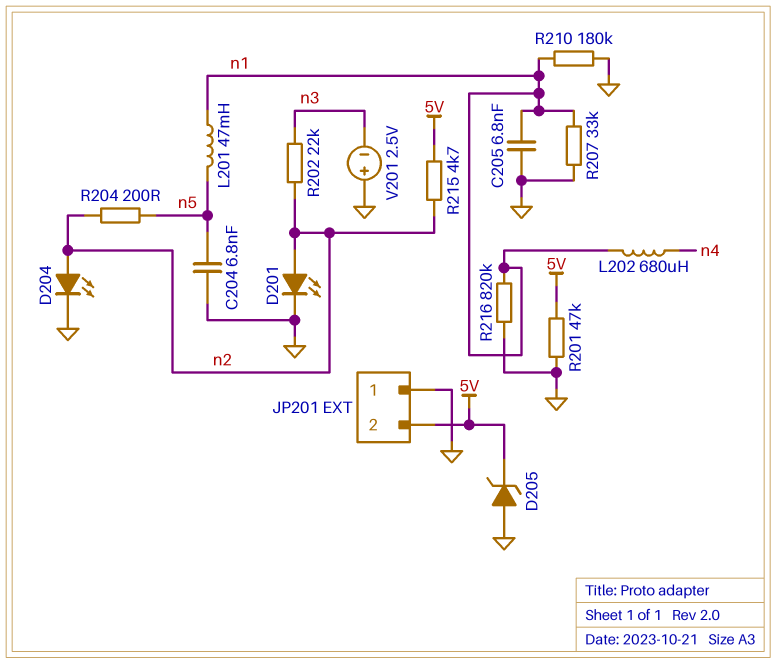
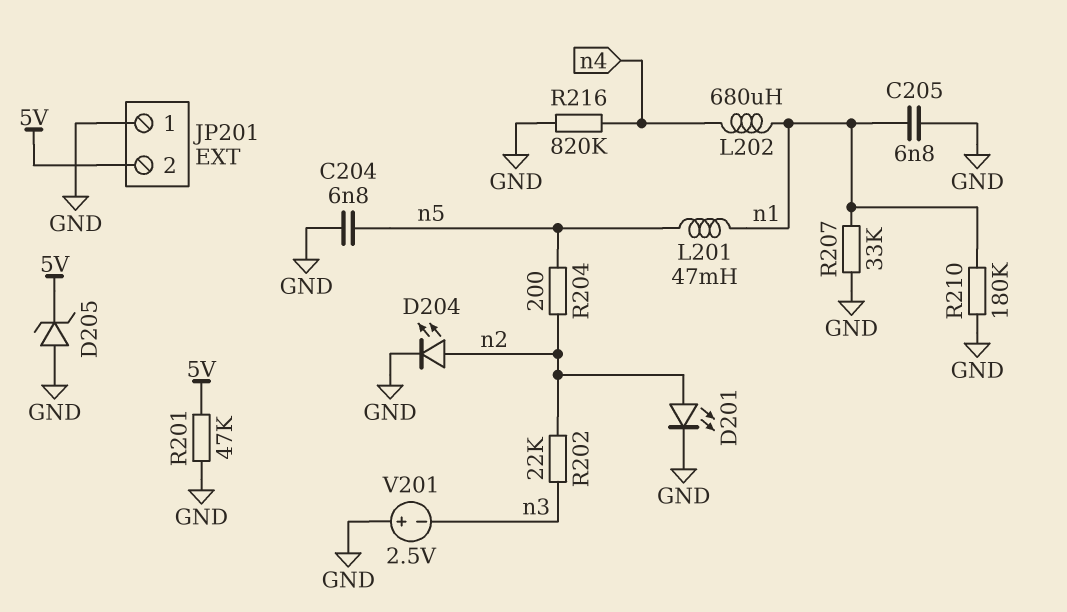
R215: 4.7k (5V, n2) -> none
R216: 820k (GND, n1) -> 820k (GND, n4)

